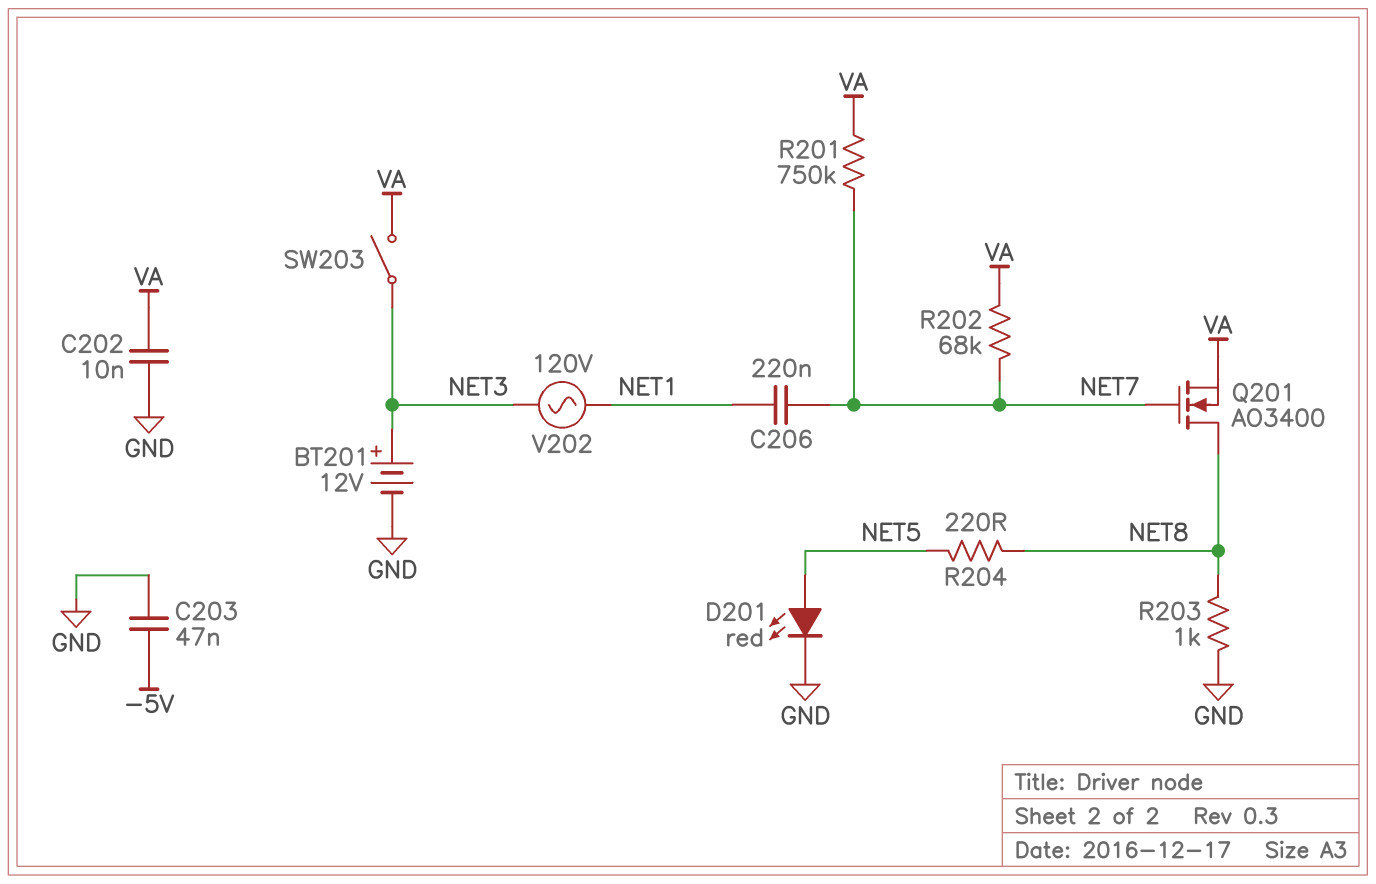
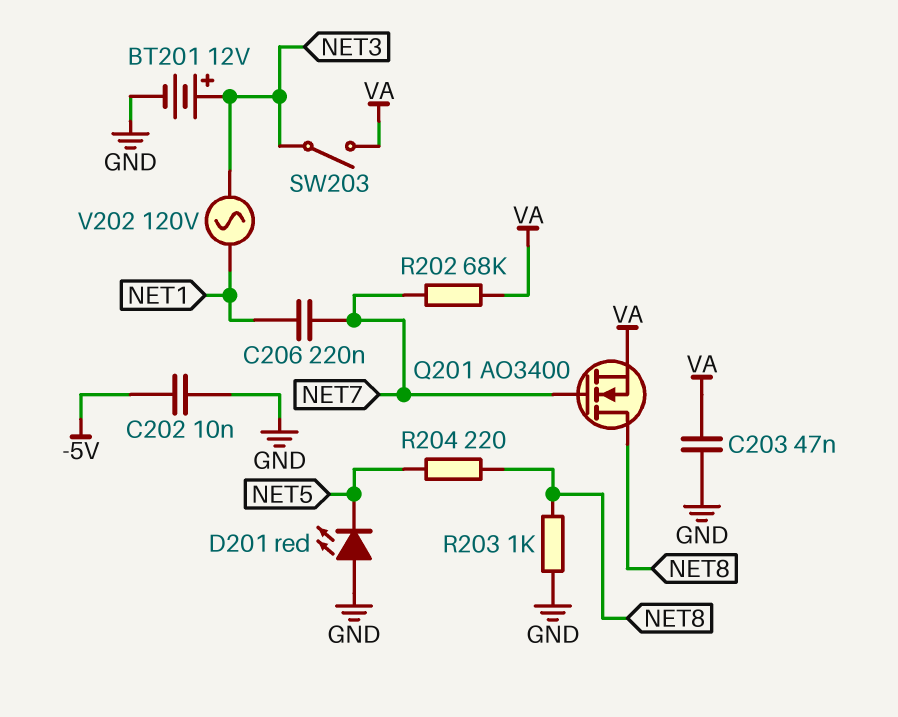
C202: 10nF (GND, VA) -> 10nF (-5V, GND)
C203: 47nF (-5V, GND) -> 47nF (GND, VA)
D201: LED red (A NET5, K GND) -> LED red (A GND, K NET5)
R201: 750k (NET7, VA) -> none

